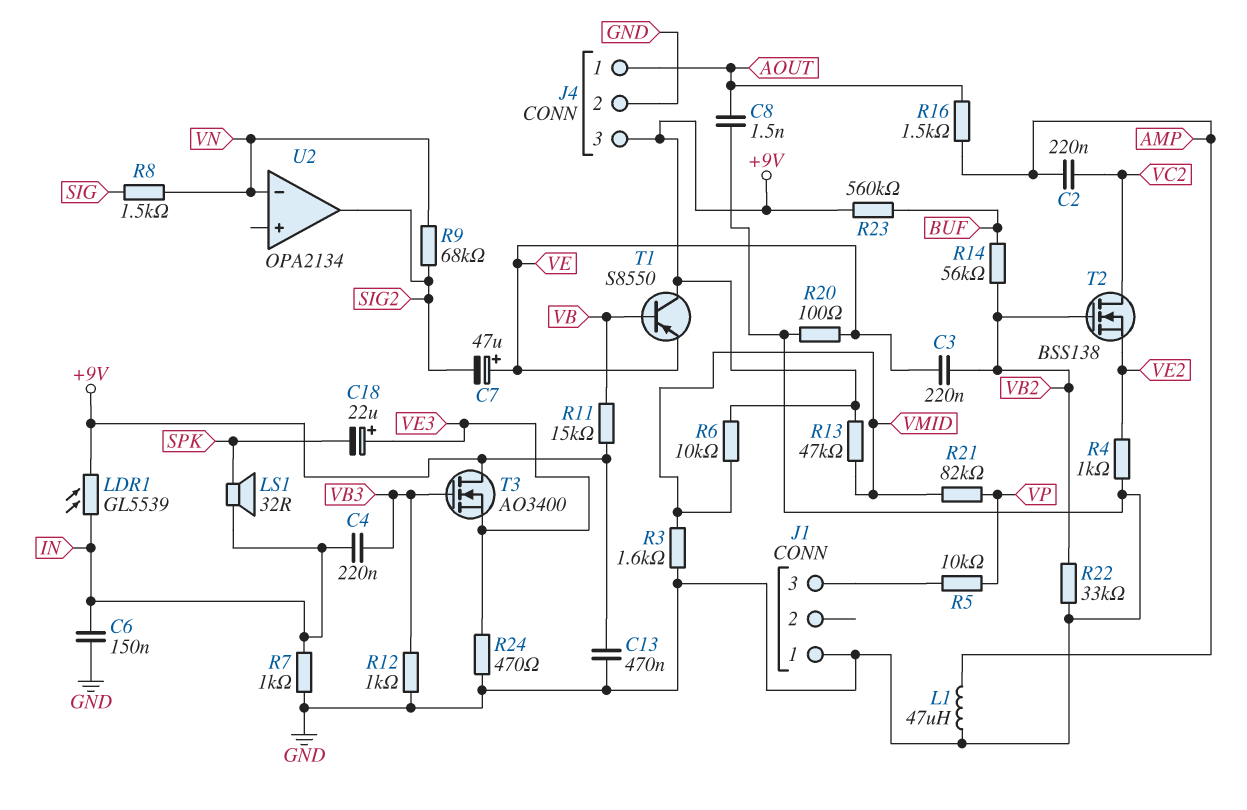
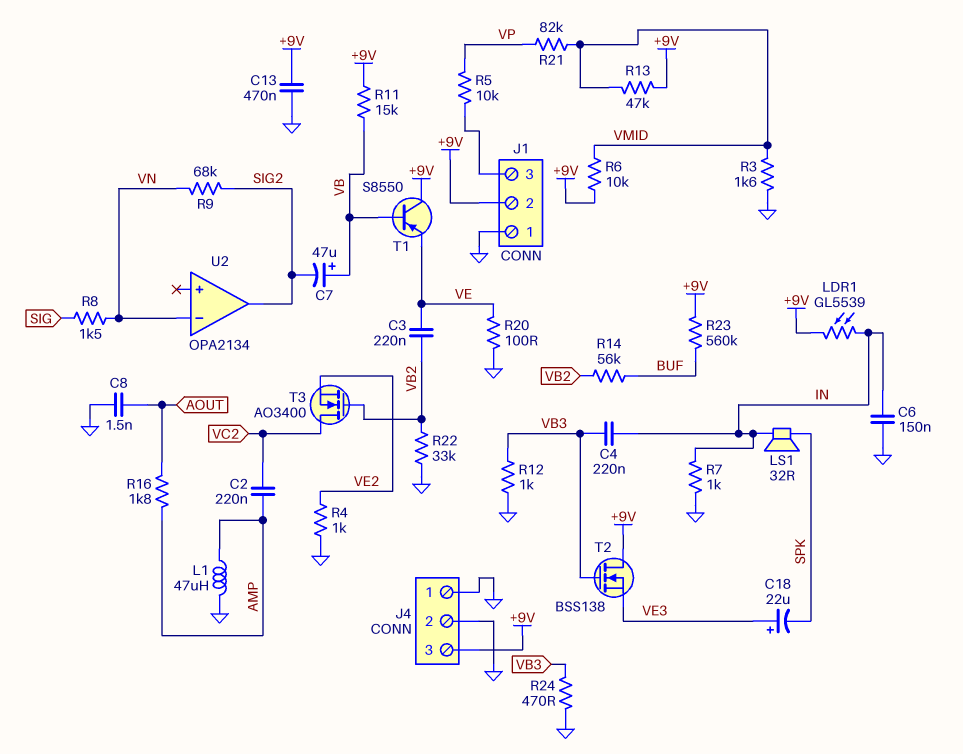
C7: 47uF (plus VE, minus SIG2) -> 47uF (plus VB, minus SIG2)
J1 pin 2: none -> +9V
J4 pin 1: AOUT -> GND
R16: 1.5k (AMP, AOUT) -> 1.8k (AMP, AOUT)
R24: 470 (GND, VE3) -> 470 (GND, VB3)
T2: NMOS BSS138 (G VB2, D VC2, S VE2) -> NMOS BSS138 (G VB3, D +9V, S VE3)
T3: NMOS AO3400 (G VB3, D +9V, S VE3) -> NMOS AO3400 (G VB2, D VC2, S VE2)

